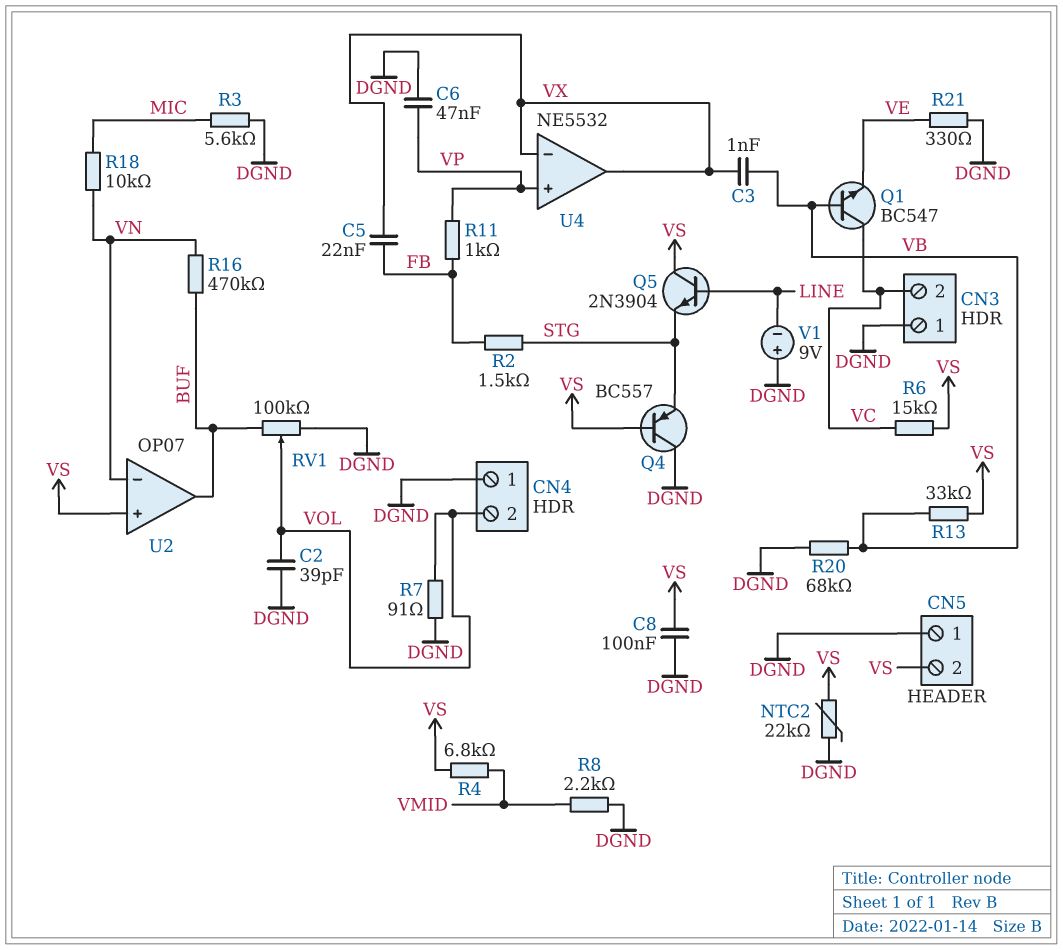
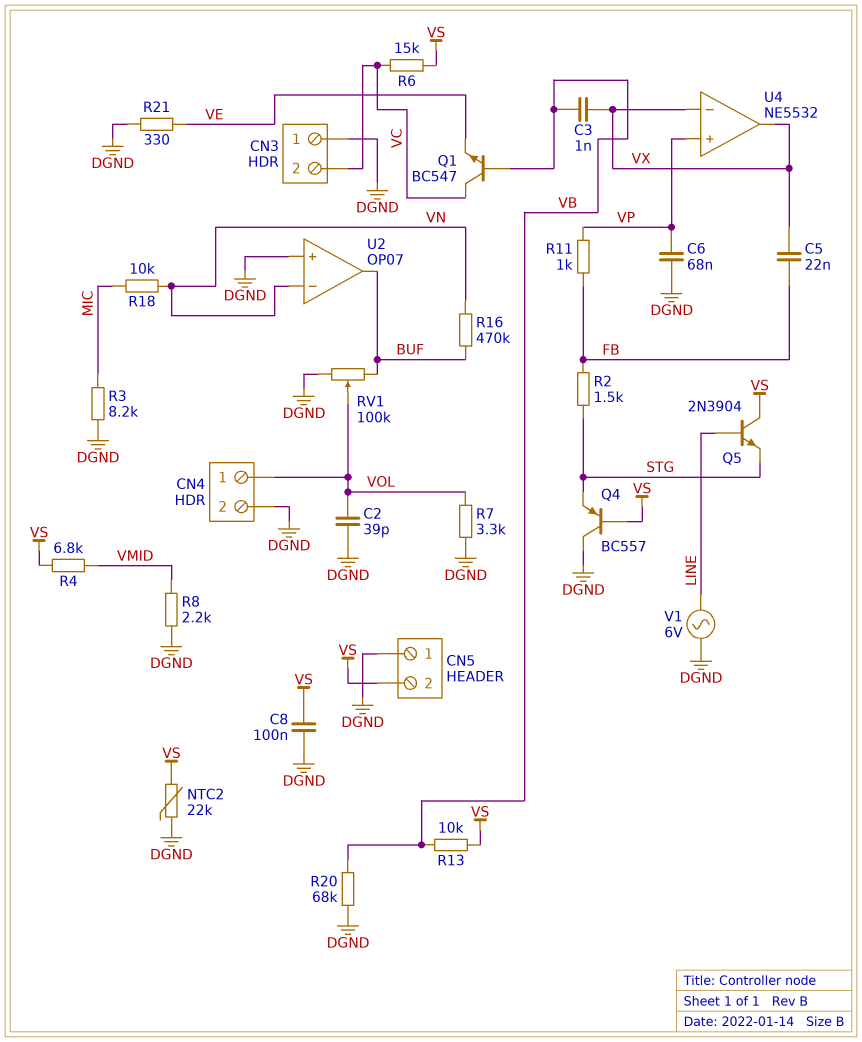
C6: 47nF (DGND, VP) -> 68nF (DGND, VP)
CN4 pin 1: DGND -> VOL
CN4 pin 2: VOL -> DGND
R3: 5.6k (DGND, MIC) -> 8.2k (DGND, MIC)
R7: 91 (DGND, VOL) -> 3.3k (DGND, VOL)
R13: 33k (VB, VS) -> 10k (VB, VS)
U2 pin in+: VS -> DGND
V1: 9V (plus DGND, minus LINE) -> AC 6V (DGND, LINE)

